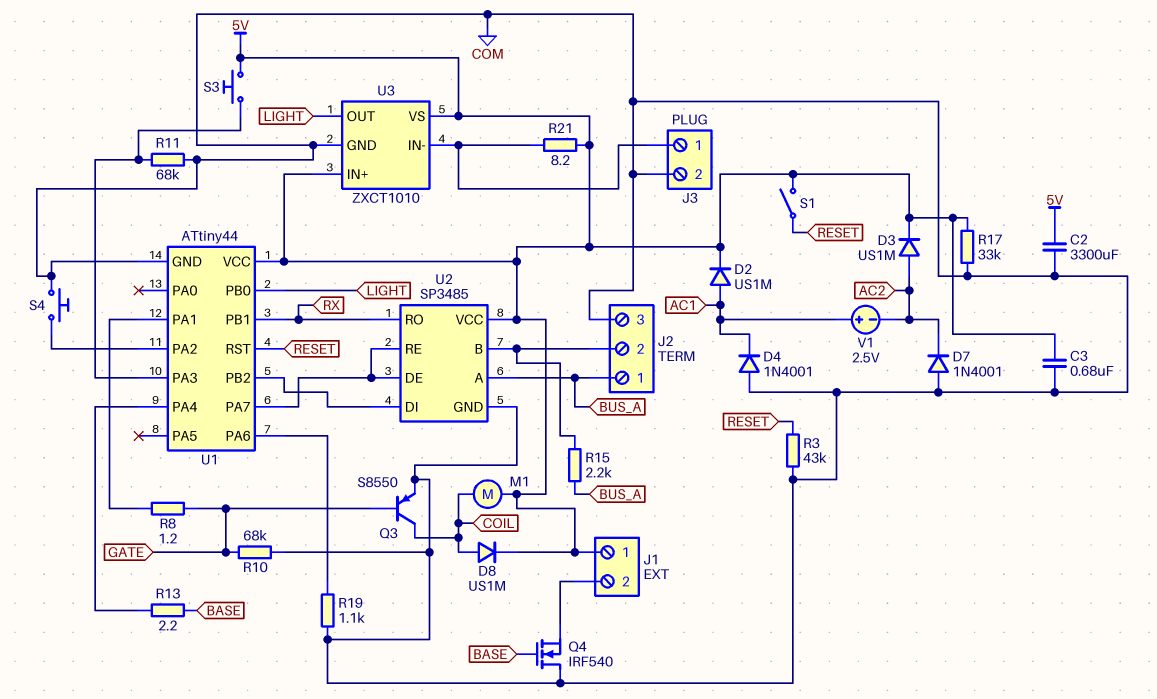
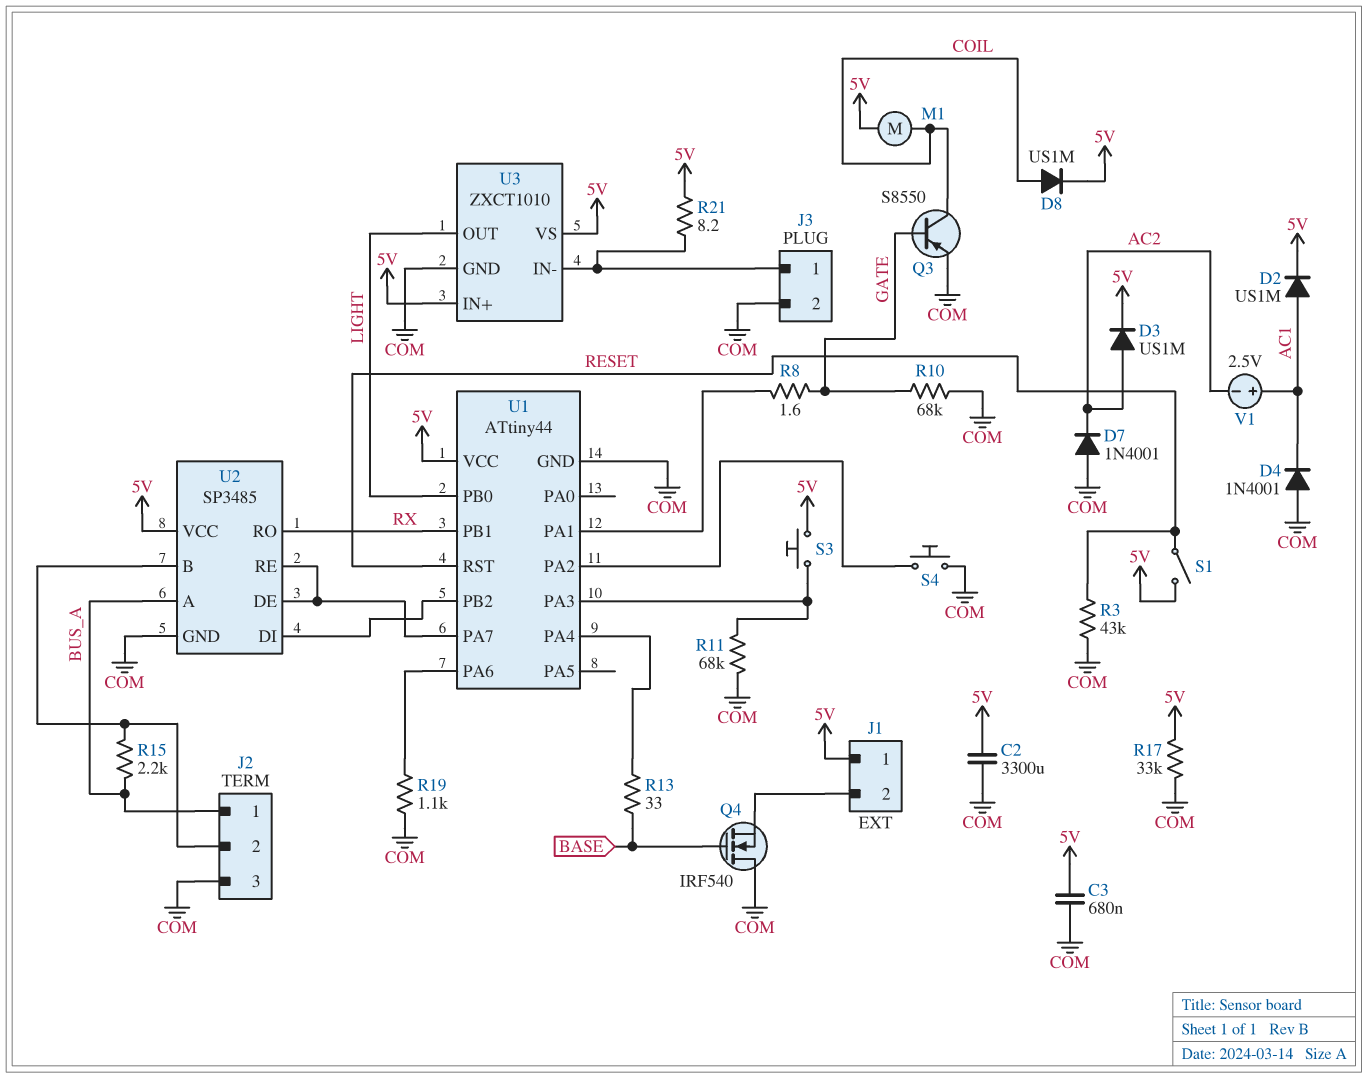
R8: 1.2 (GATE, U1/PA1) -> 1.6 (GATE, U1/PA1)
R13: 2.2 (BASE, U1/PA4) -> 33 (BASE, U1/PA4)

